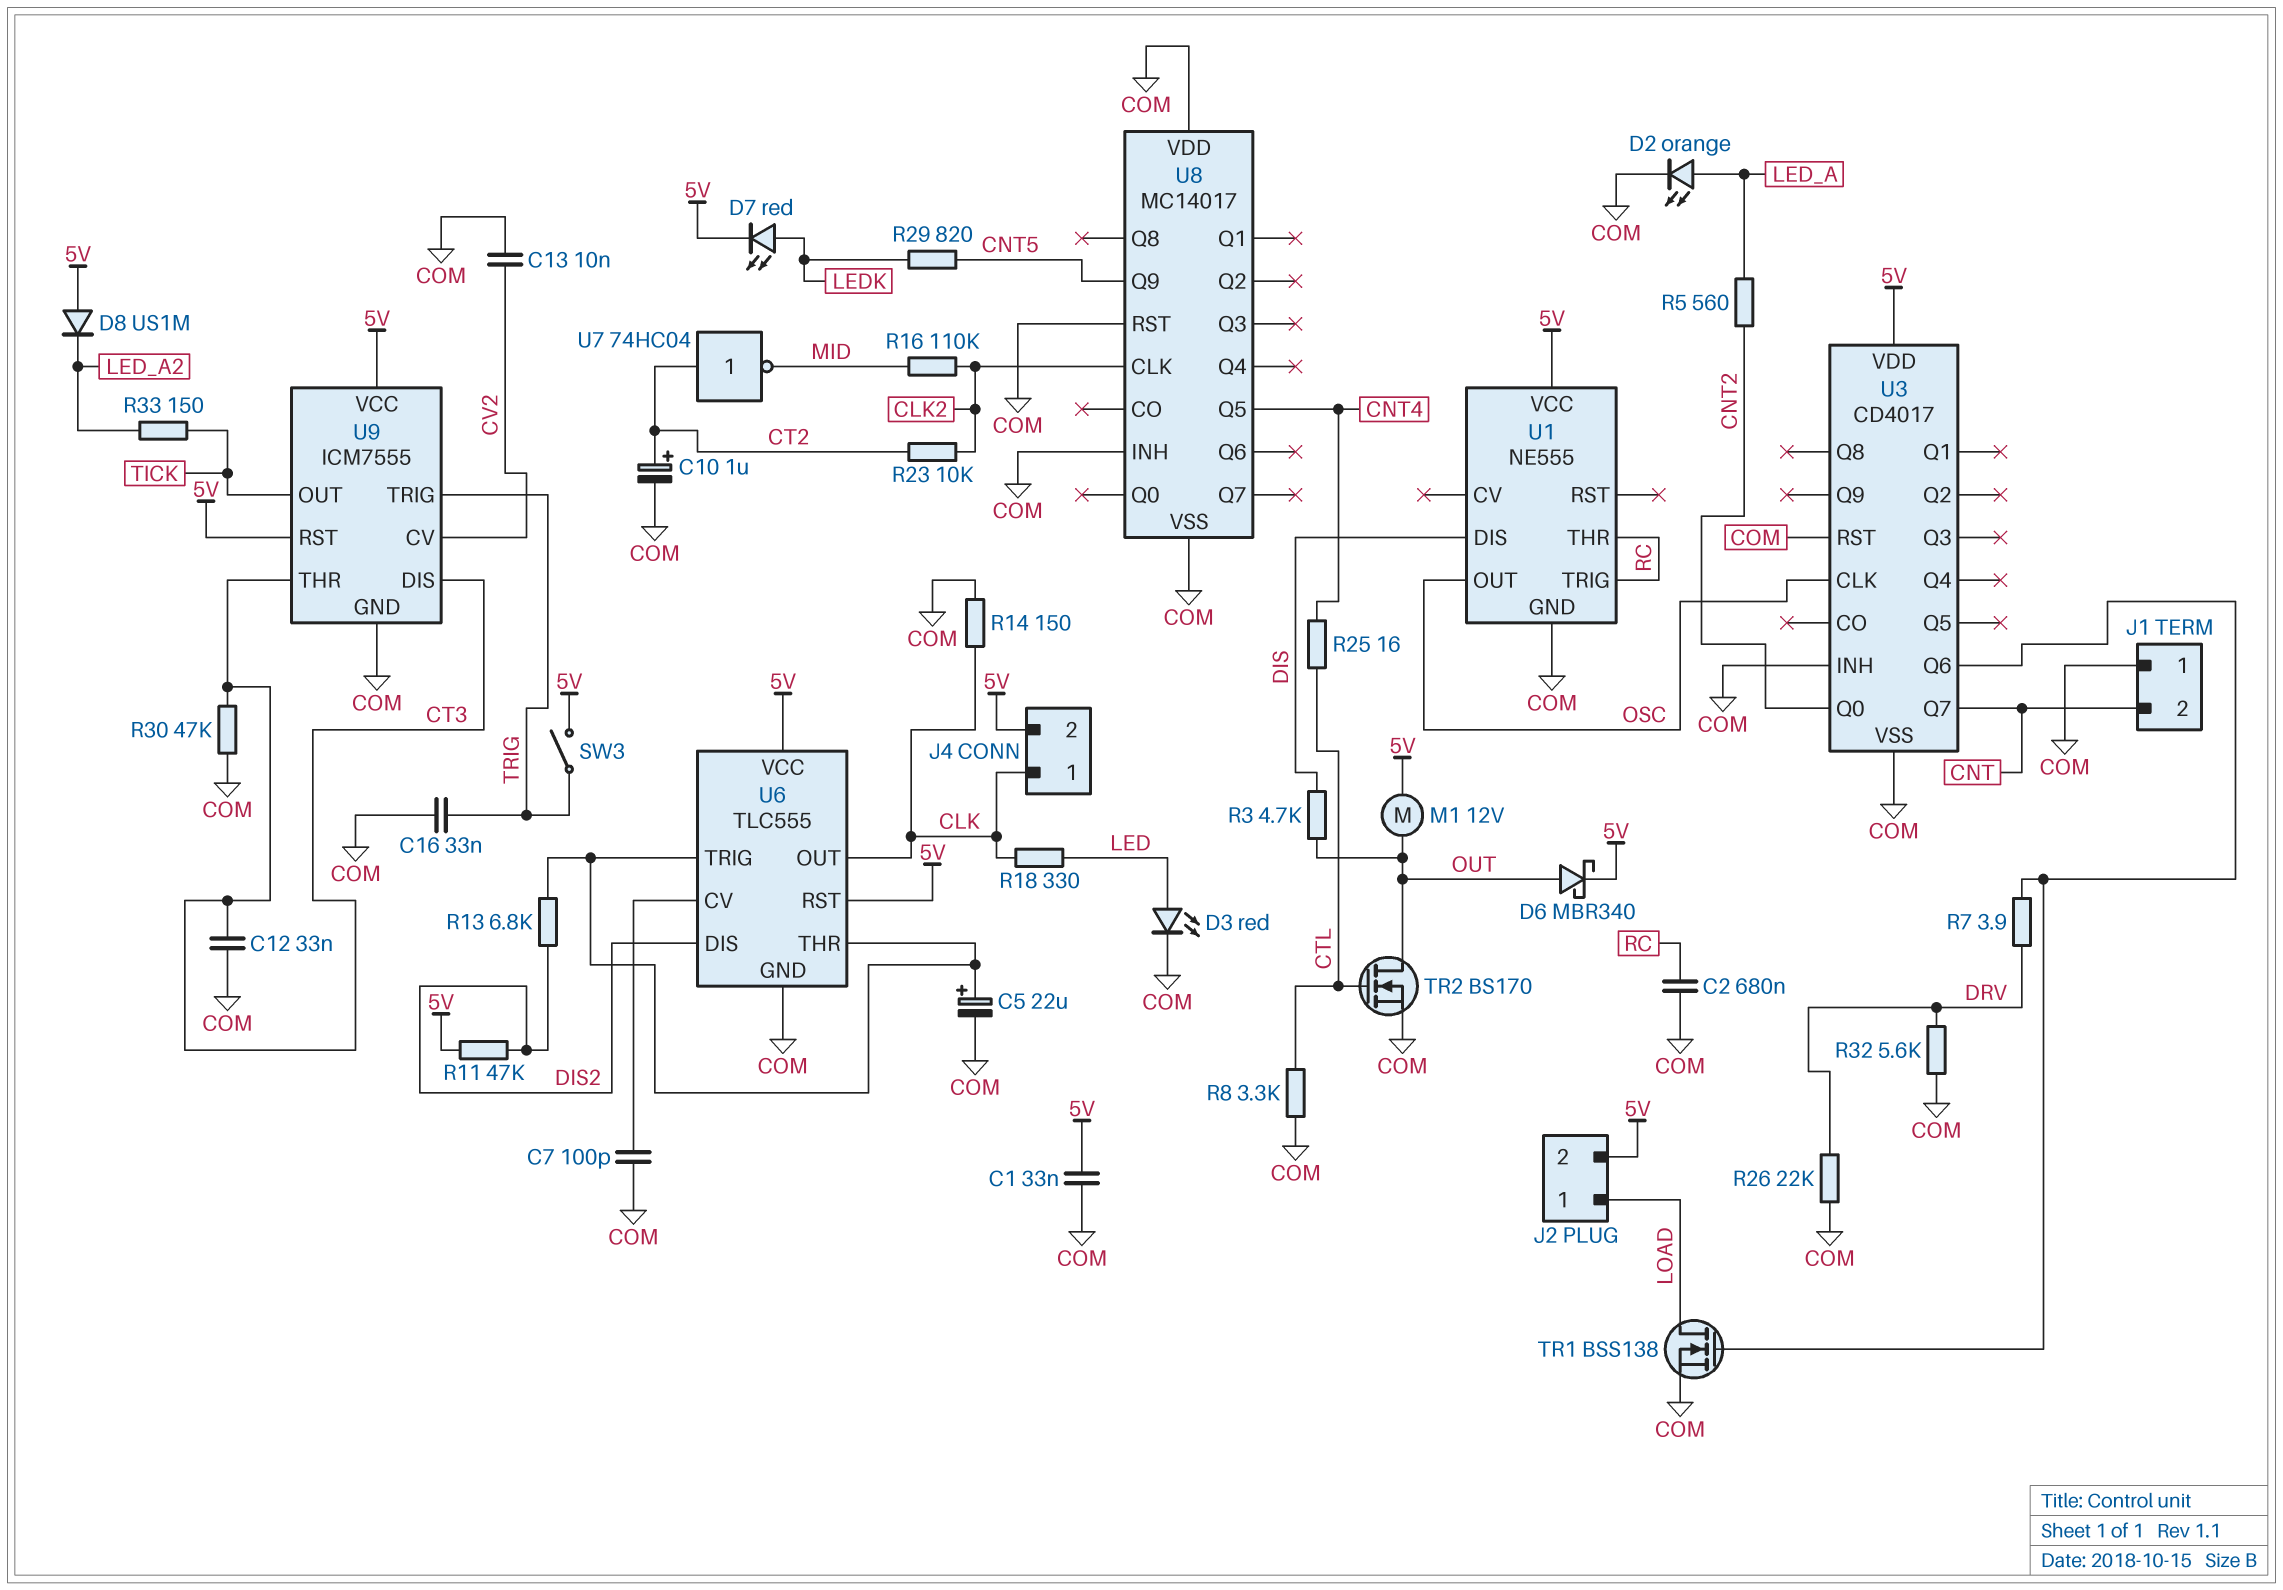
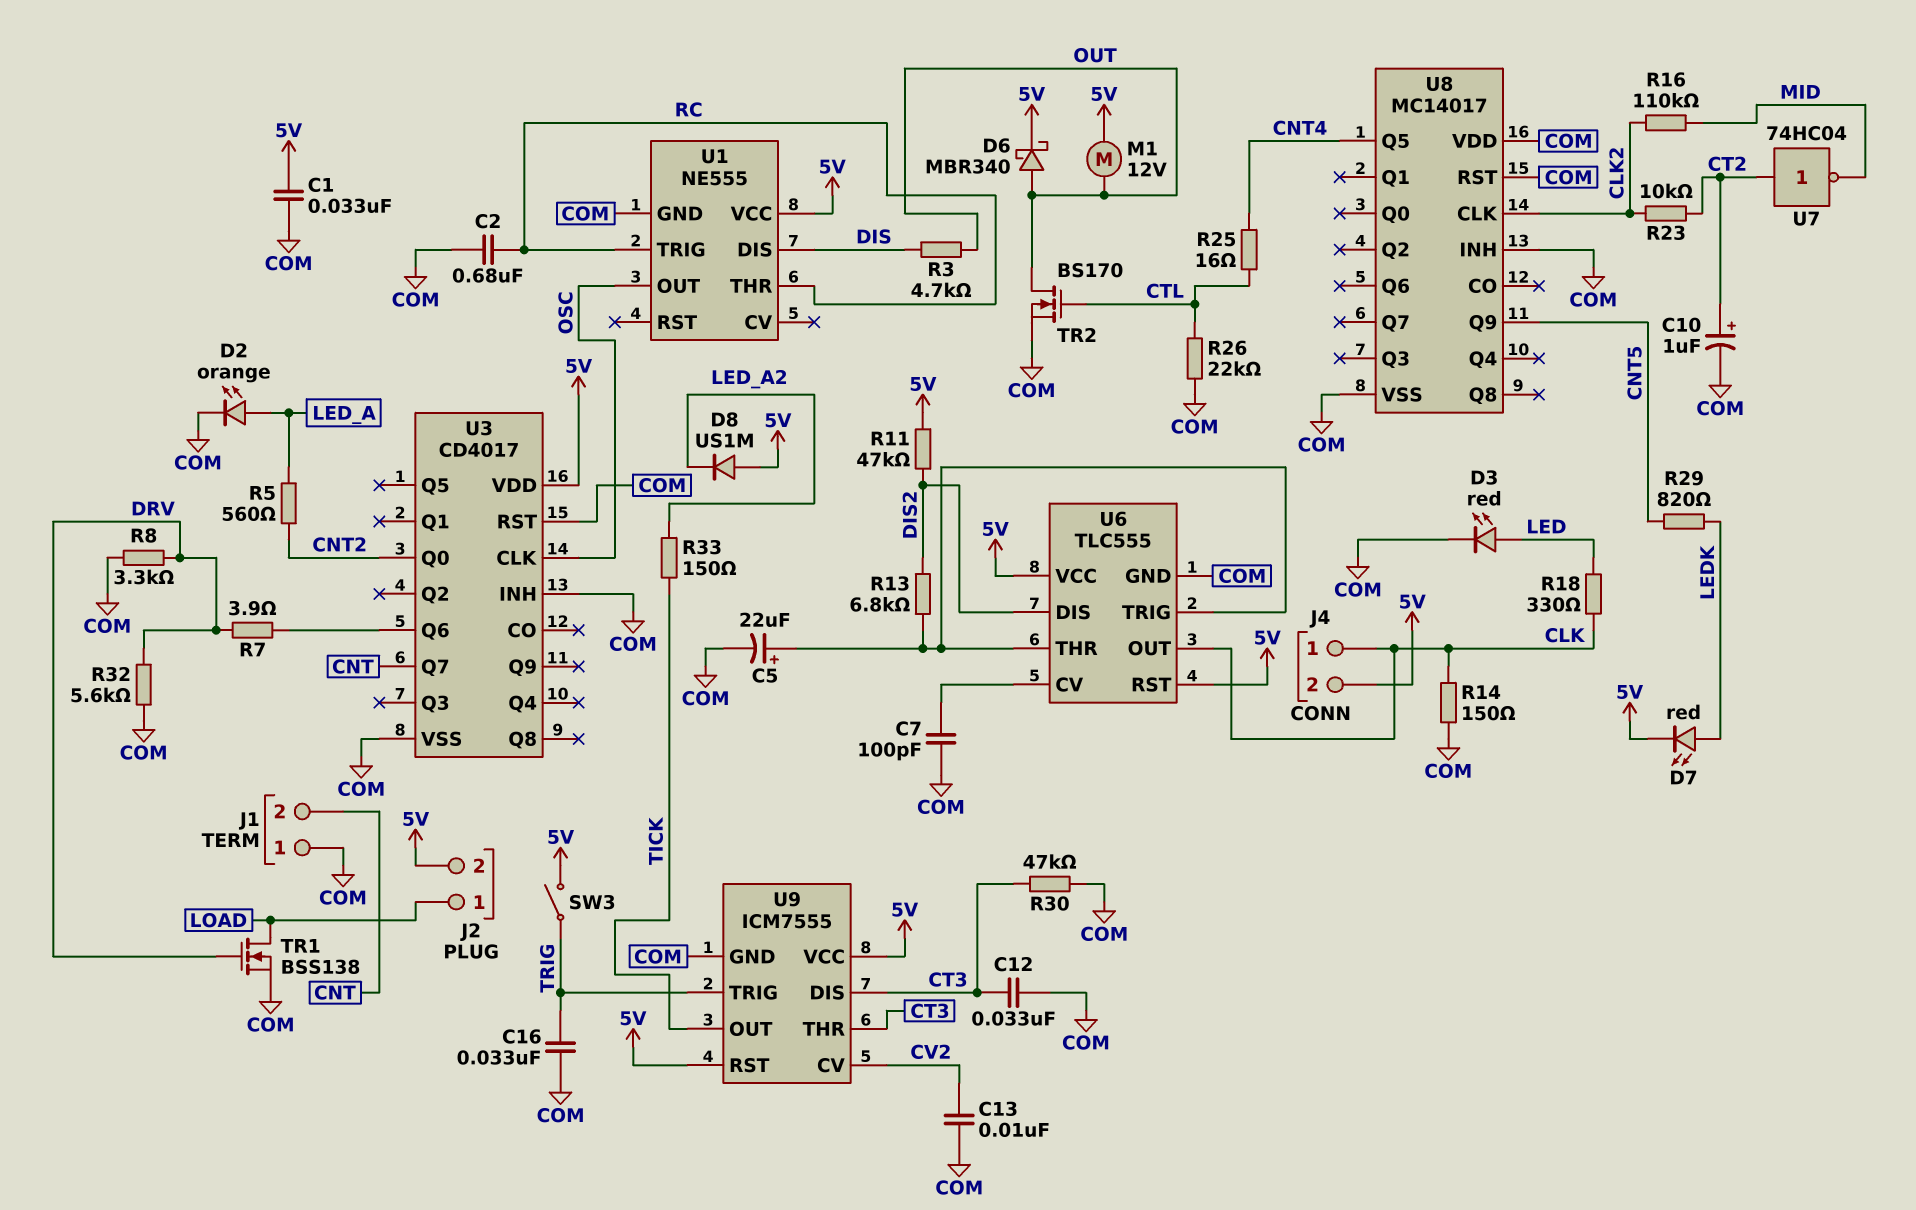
R8: 3.3k (COM, CTL) -> 3.3k (COM, DRV)
R26: 22k (COM, DRV) -> 22k (COM, CTL)
TR1: NMOS BSS138 (G U3/Q6, D LOAD, S COM) -> NMOS BSS138 (G DRV, D LOAD, S COM)

